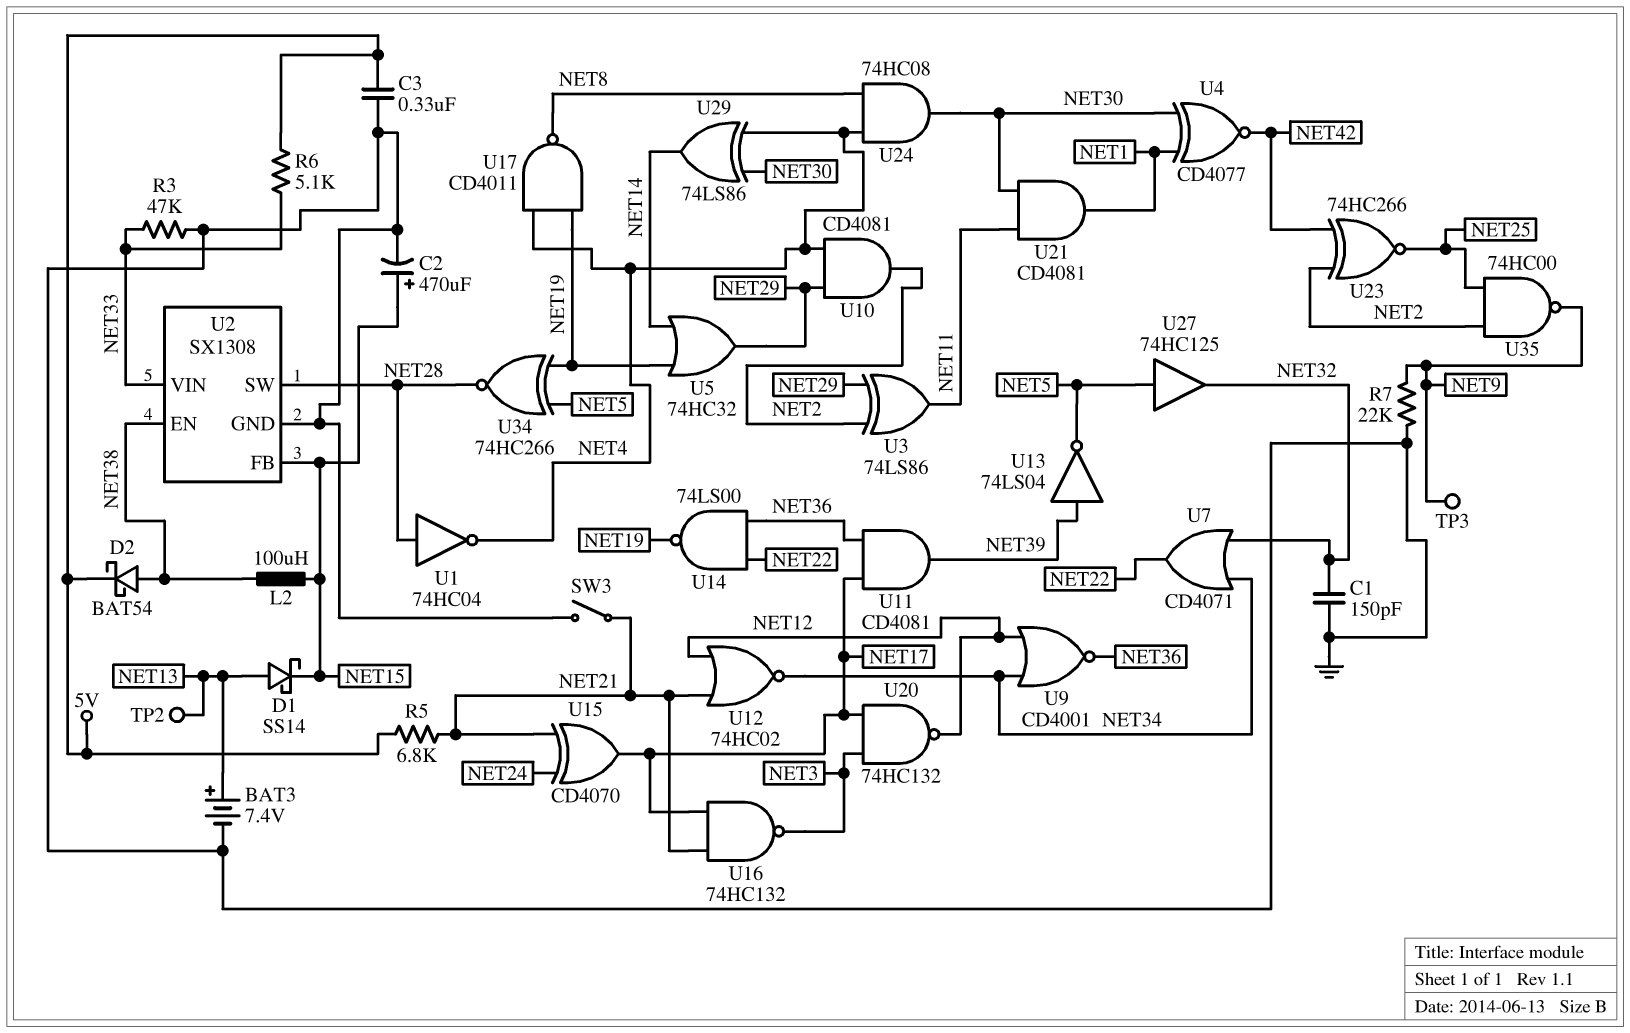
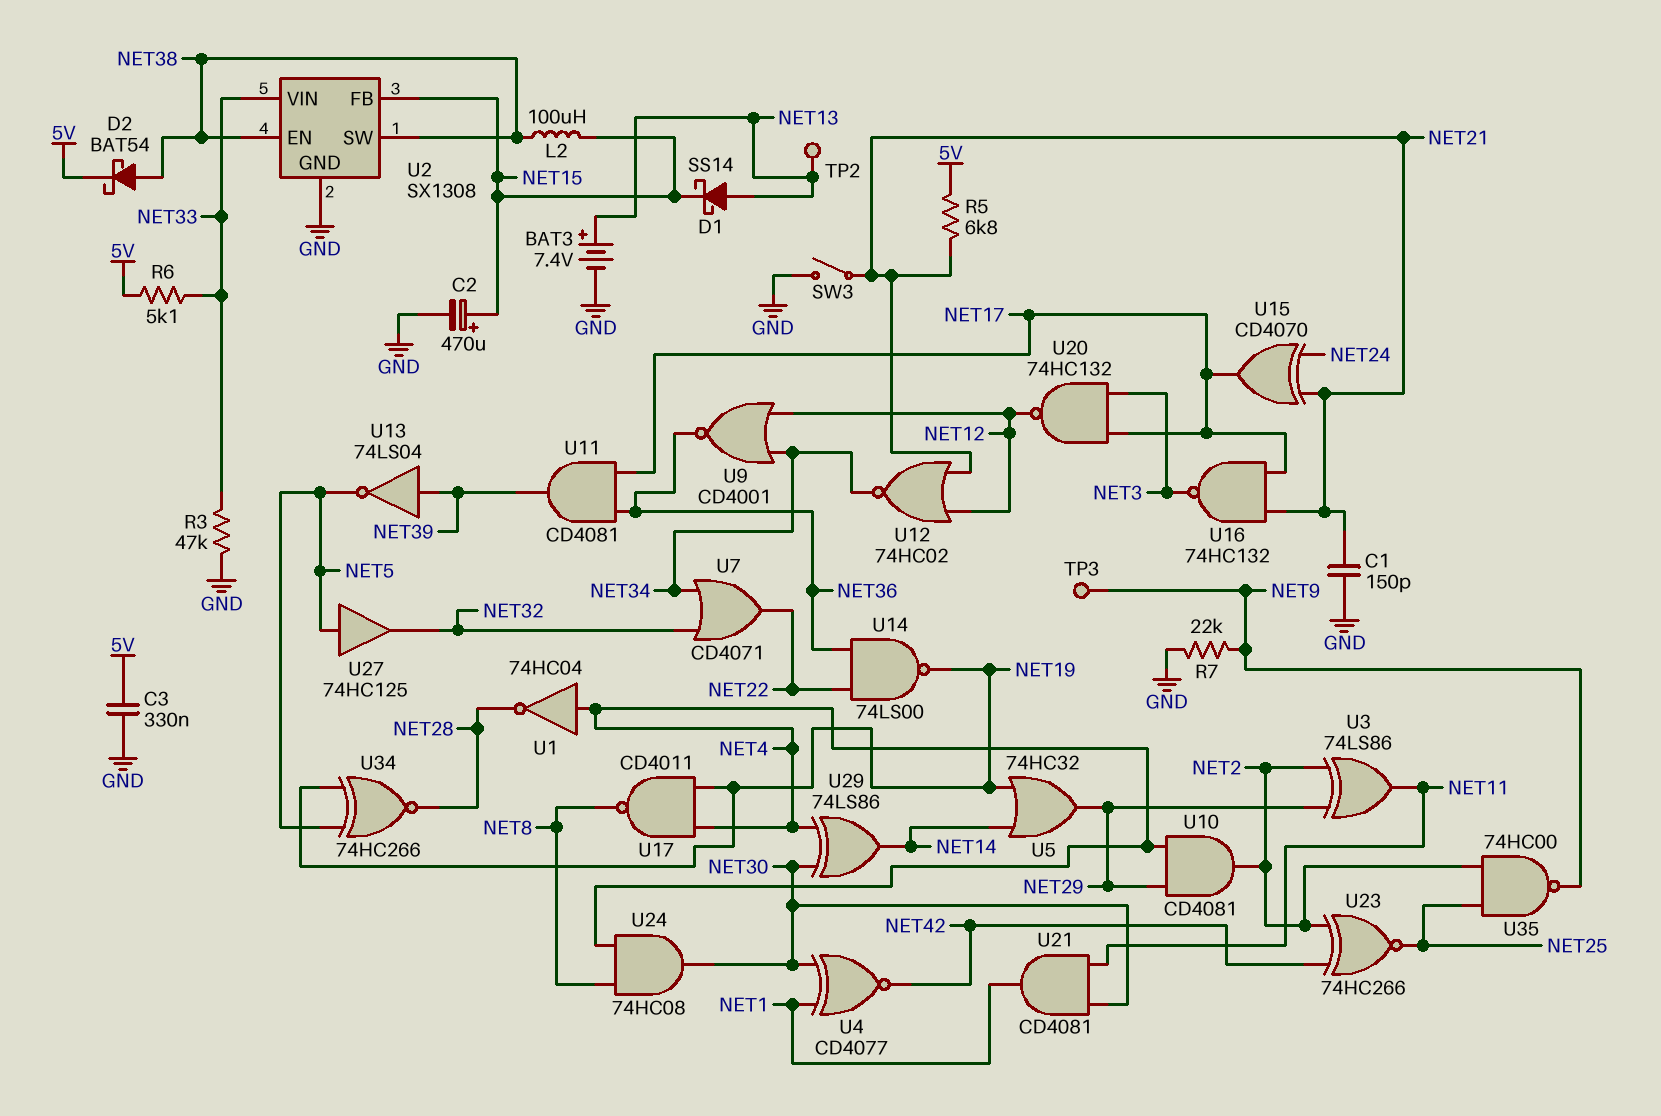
C1: 150pF (GND, NET32) -> 150pF (GND, NET21)
U1: NOT 74HC04 (in NET28, out NET4) -> NOT 74HC04 (in NET4, out NET28)
U2 pin SW: NET28 -> NET38

